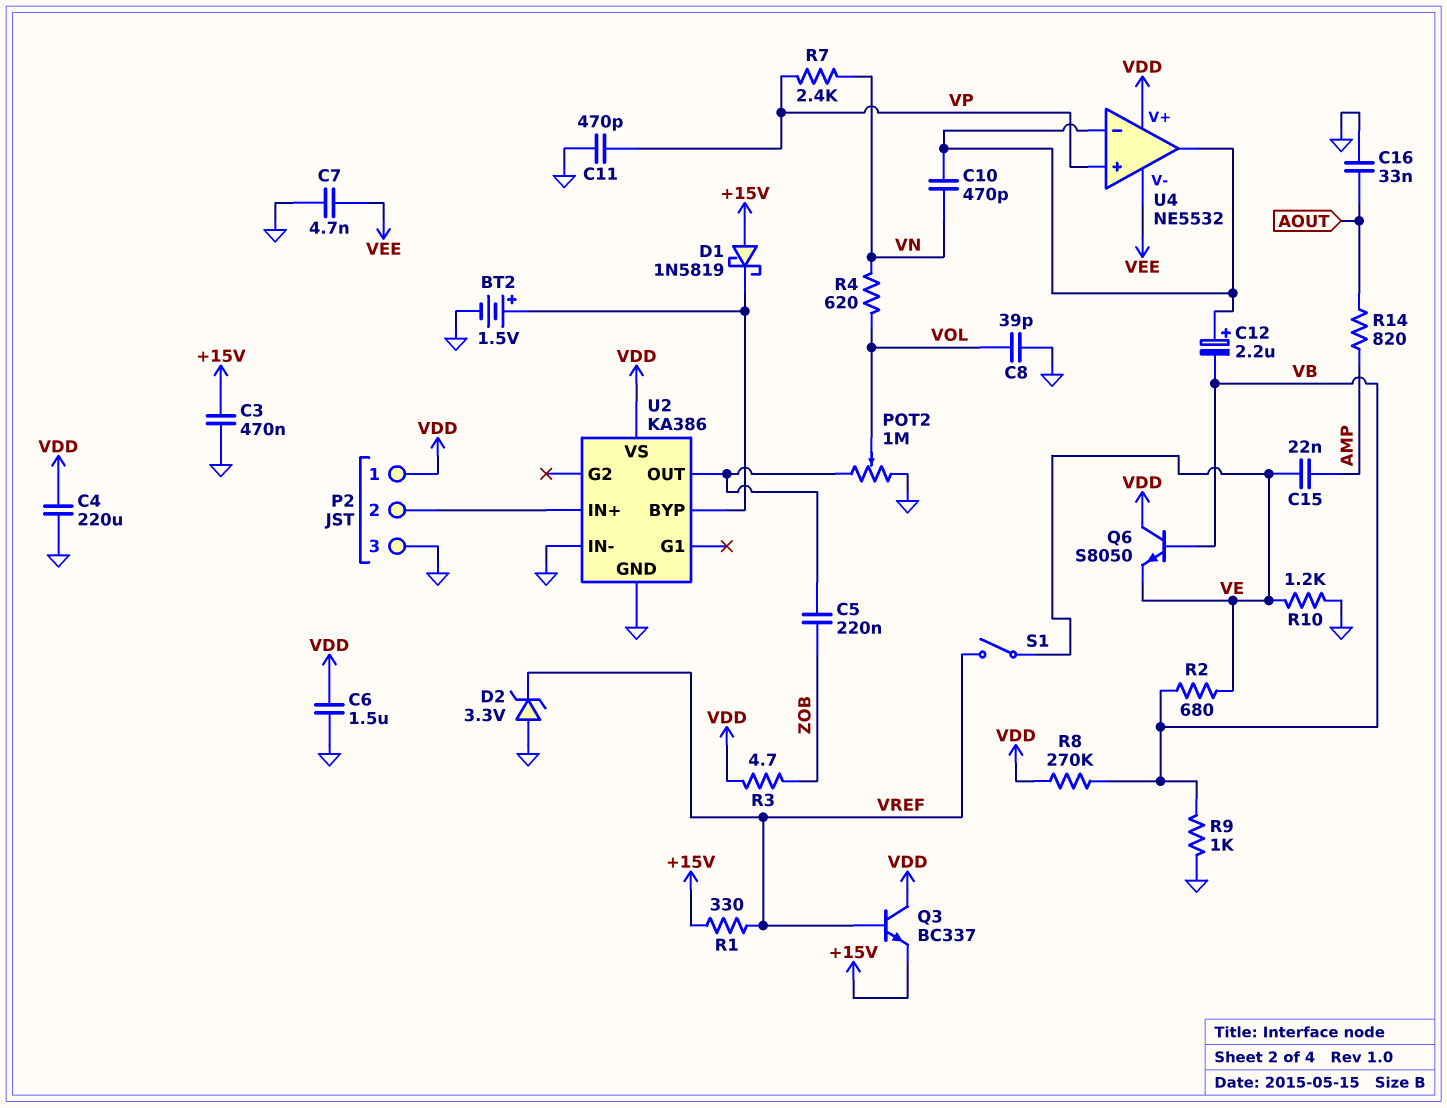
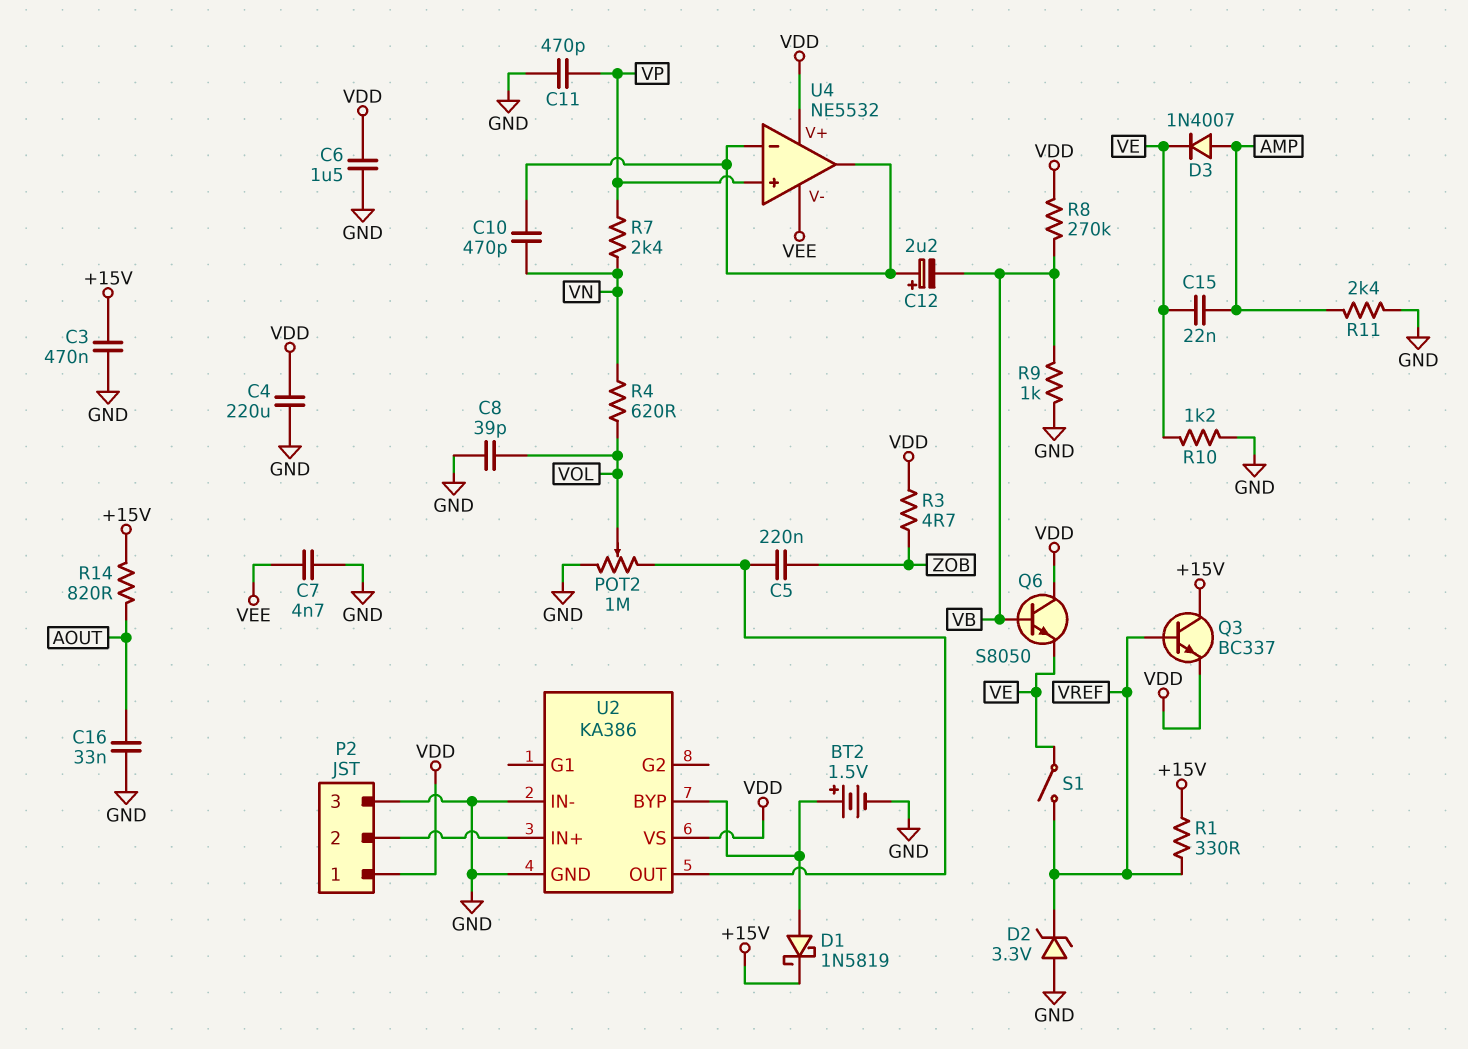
D1: schottky 1N5819 (A +15V, K U2/BYP) -> schottky 1N5819 (A U2/BYP, K +15V)
D3: none -> diode 1N4007 (A AMP, K VE)
Q3: NPN BC337 (B VREF, C VDD, E +15V) -> NPN BC337 (B VREF, C +15V, E VDD)
R2: 680 (VB, VE) -> none
R11: none -> 2.4k (AMP, GND)
R14: 820 (AMP, AOUT) -> 820 (+15V, AOUT)

